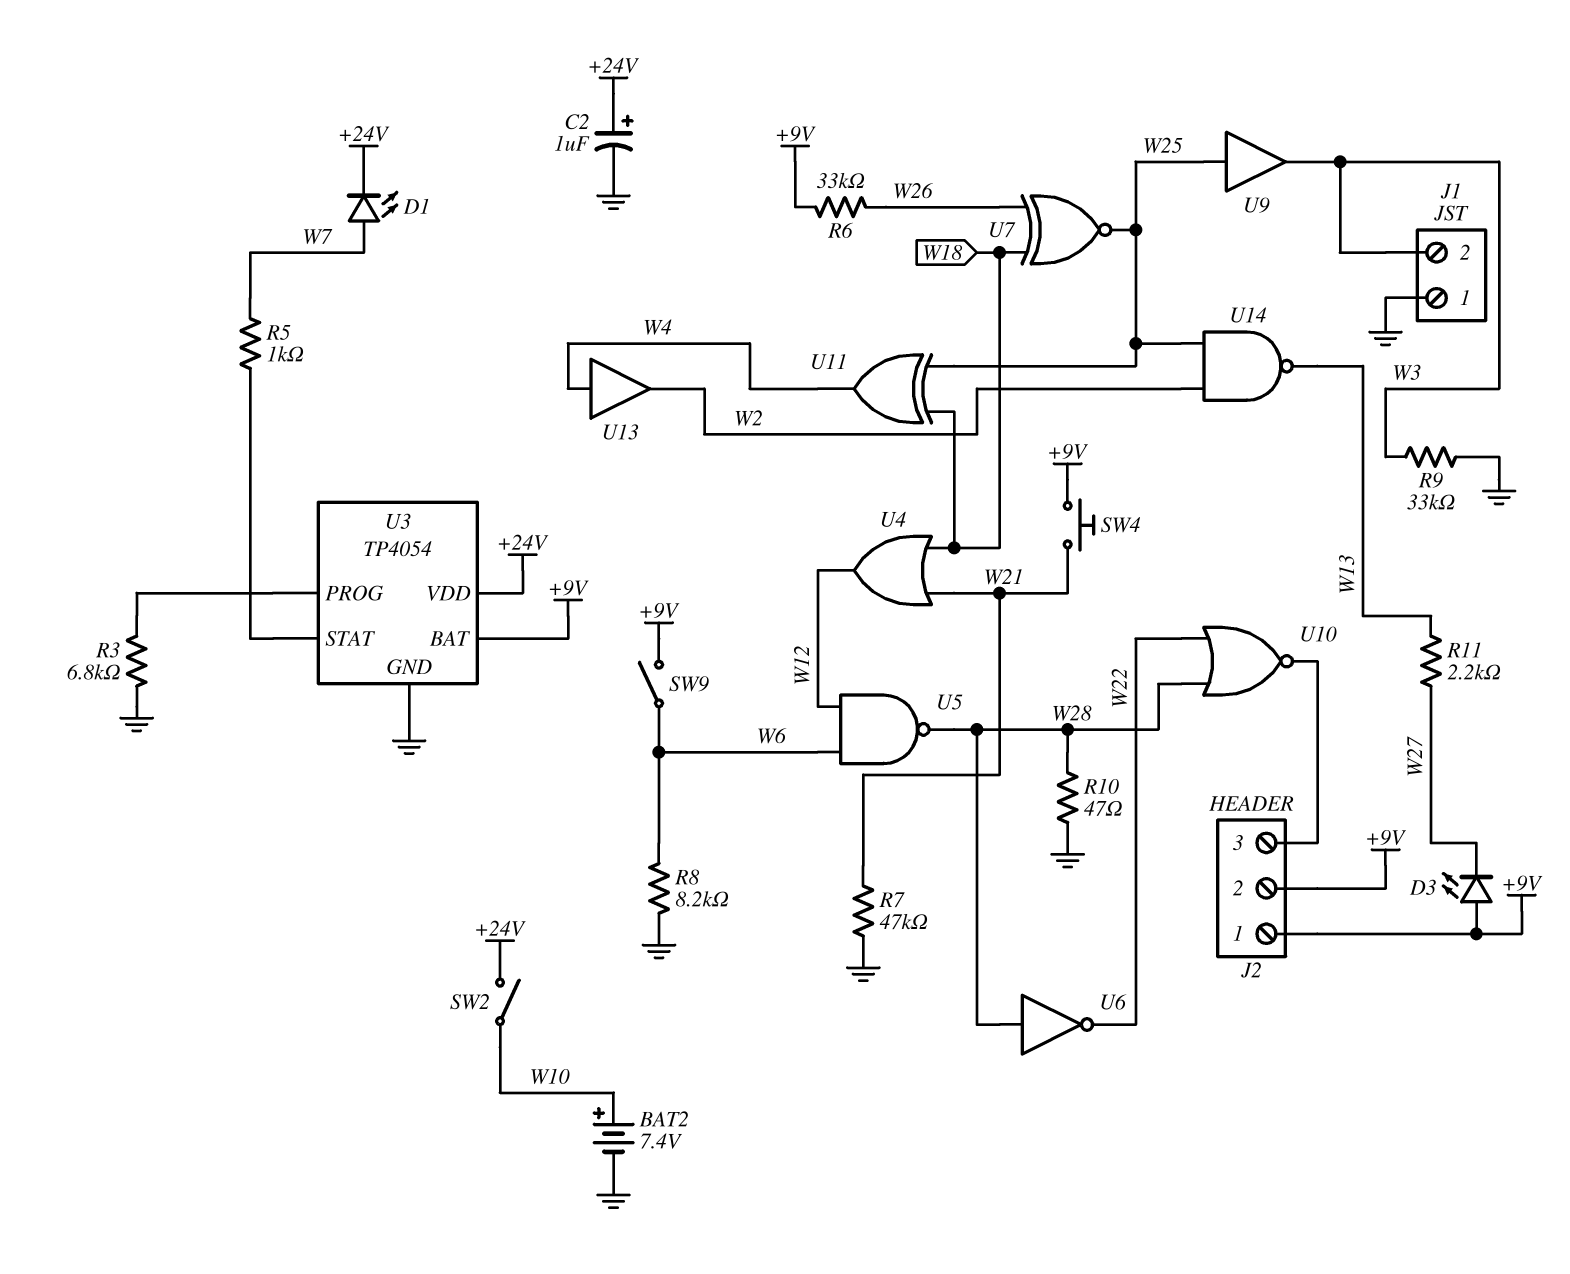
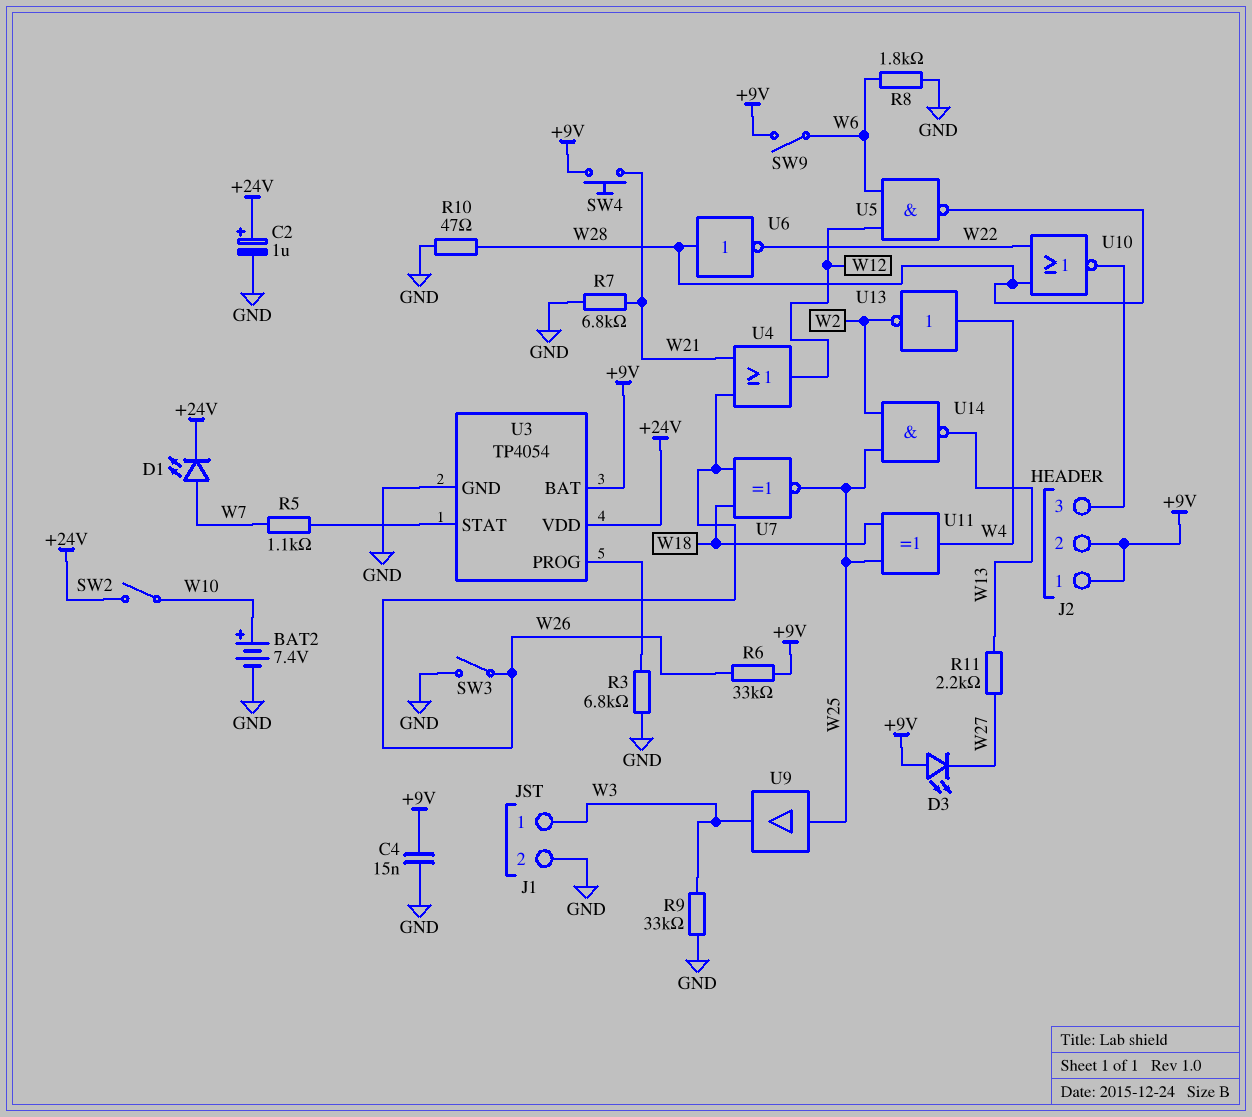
C4: none -> 15nF (+9V, GND)
J1 pin 1: GND -> W3
J1 pin 2: W3 -> GND
R5: 1k (U3/STAT, W7) -> 1.1k (U3/STAT, W7)
R7: 47k (GND, W21) -> 6.8k (GND, W21)
R8: 8.2k (GND, W6) -> 1.8k (GND, W6)
SW3: none -> switch (GND, W26)
U4: OR (in W18, in W21, out W12) -> OR (in W21, in W26, out W12)
U13: buffer (in W4, out W2) -> NOT (in W4, out W2)

